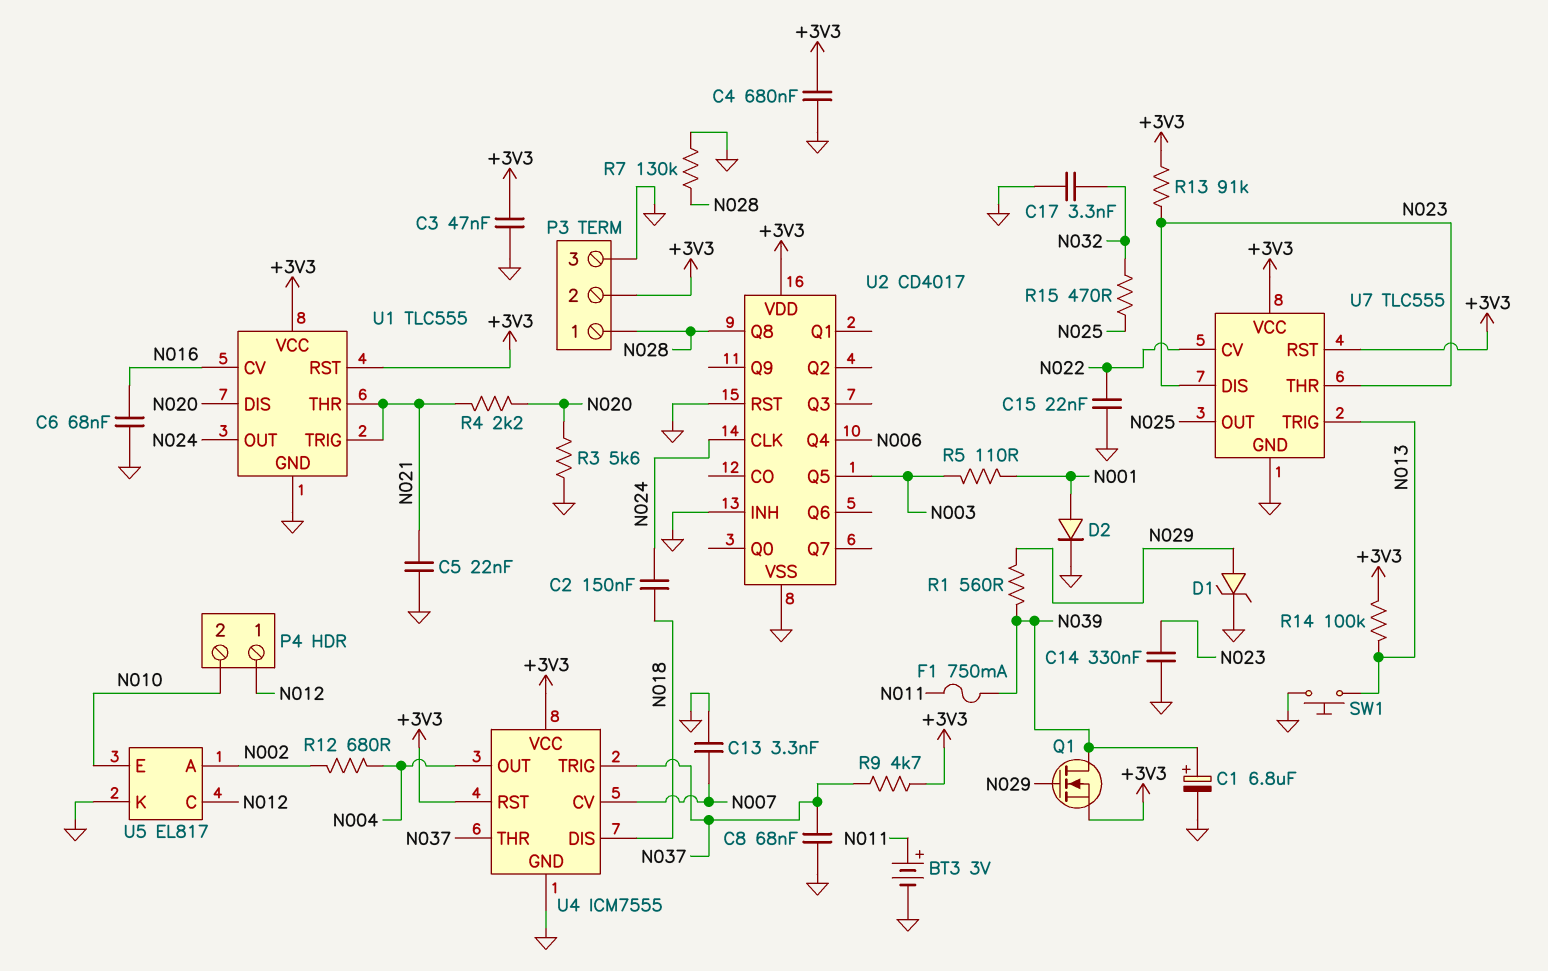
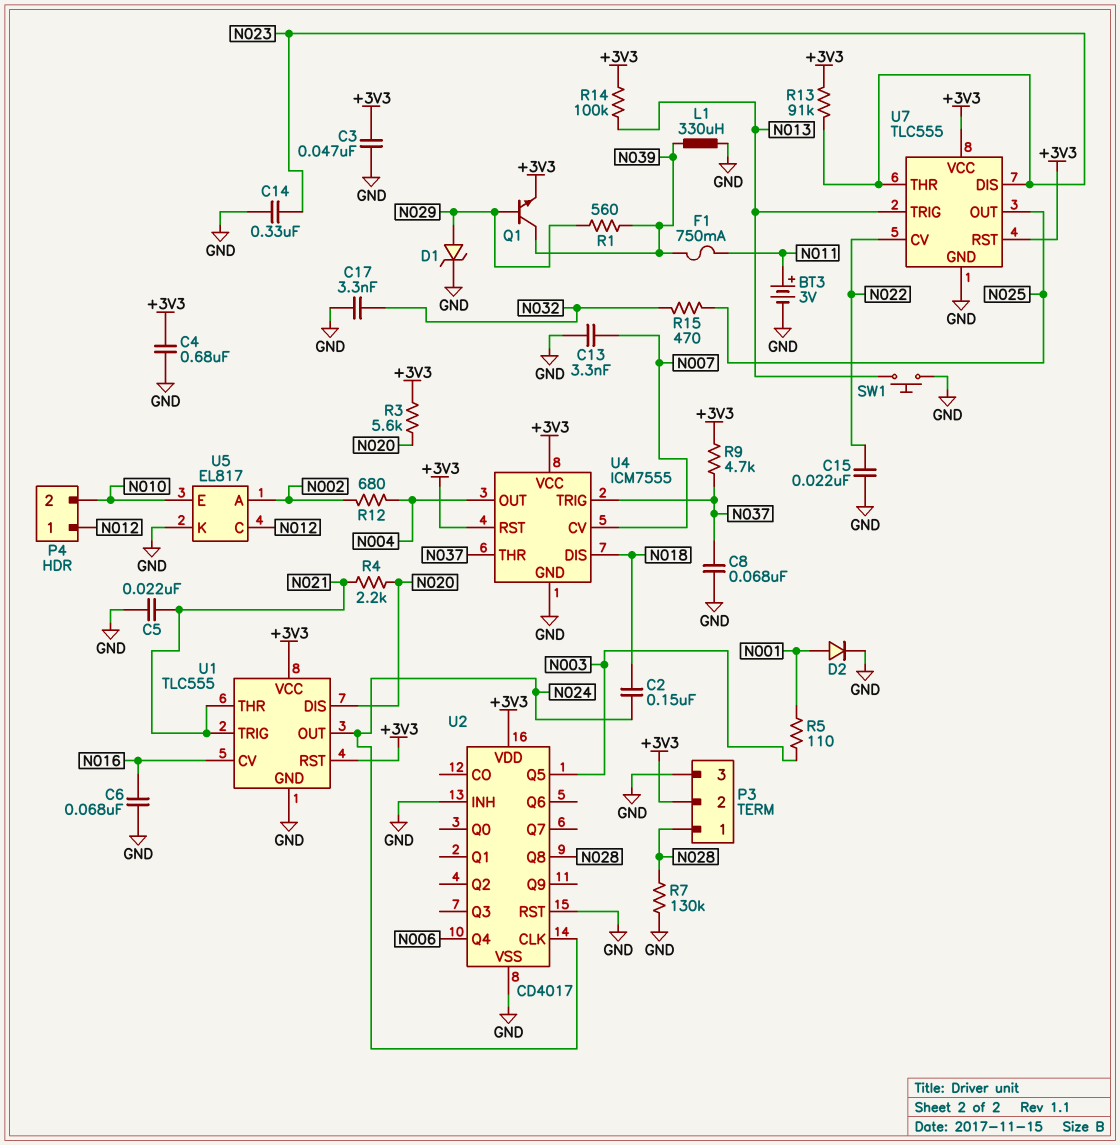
C1: 6.8uF (plus N039, minus GND) -> none
L1: none -> 330uH (GND, N039)
Q1: NMOS (G N029, D N039, S +3V3) -> NPN (B N029, C N039, E +3V3)
R3: 5.6k (GND, N020) -> 5.6k (+3V3, N020)

